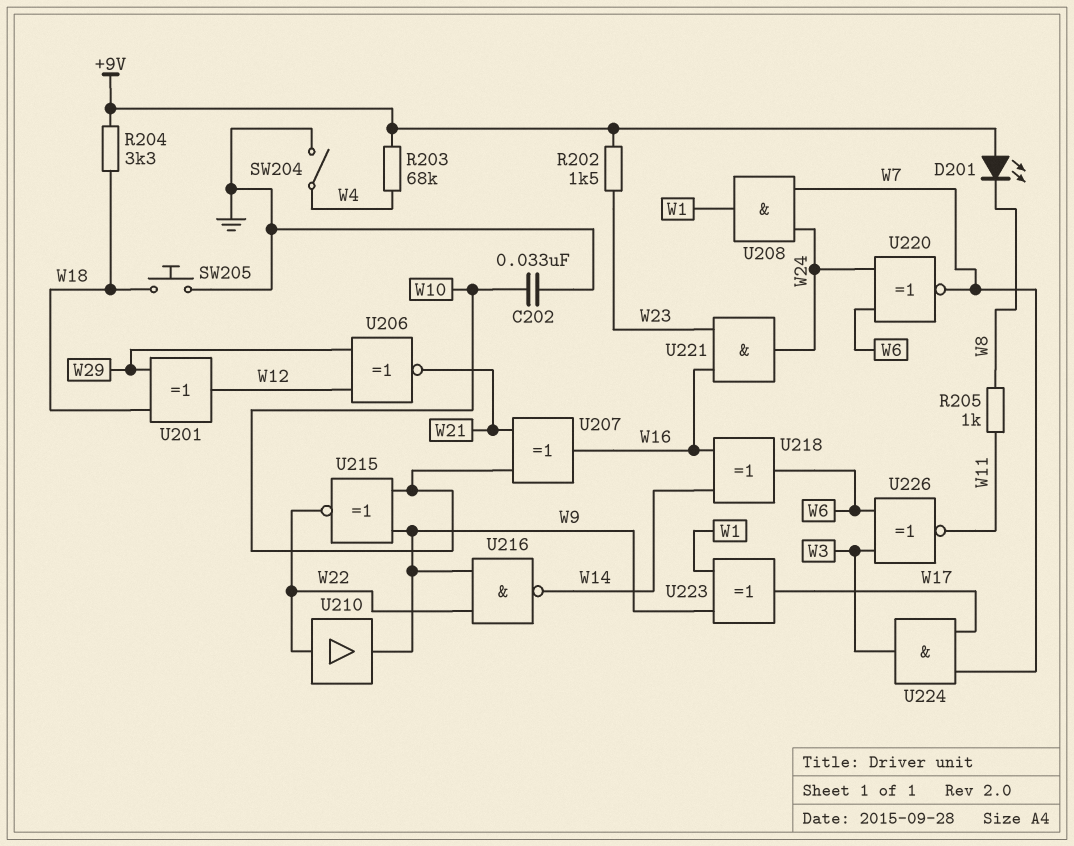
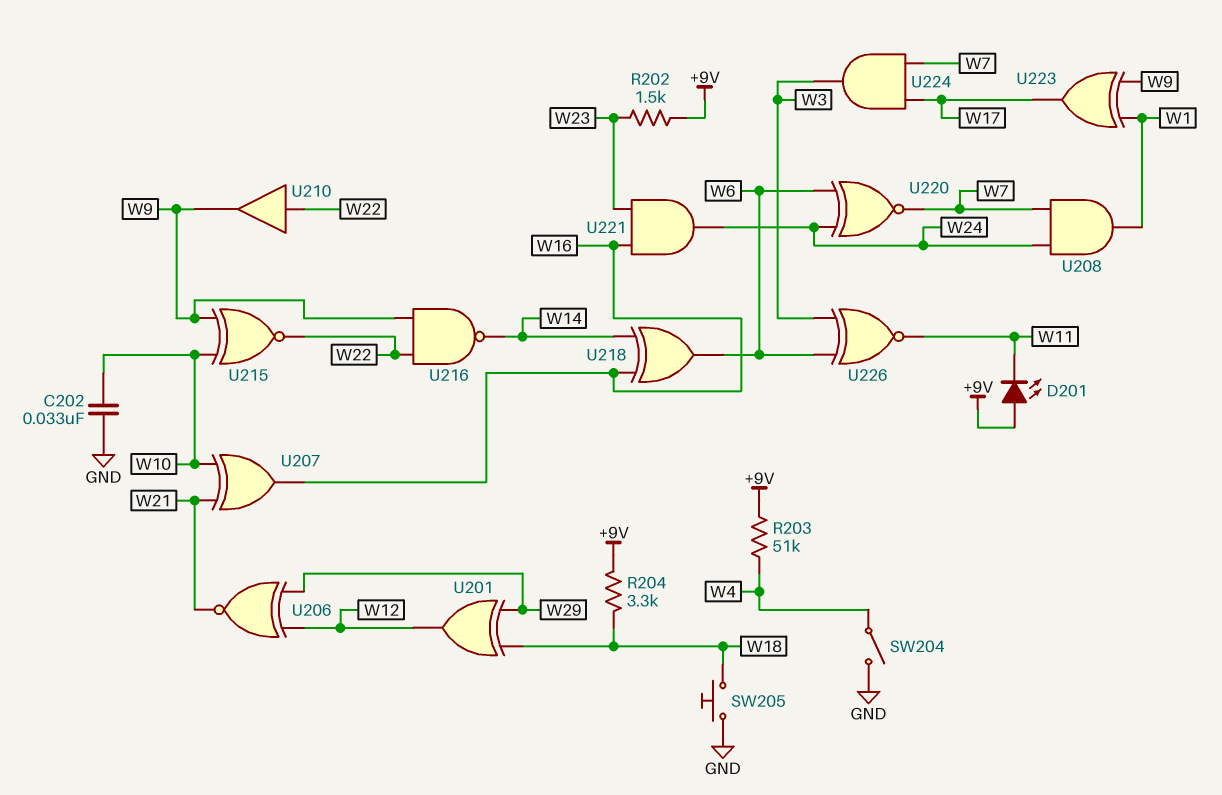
D201: LED (A +9V, K W8) -> LED (A +9V, K W11)
R203: 68k (+9V, W4) -> 51k (+9V, W4)
R205: 1k (W8, W11) -> none

